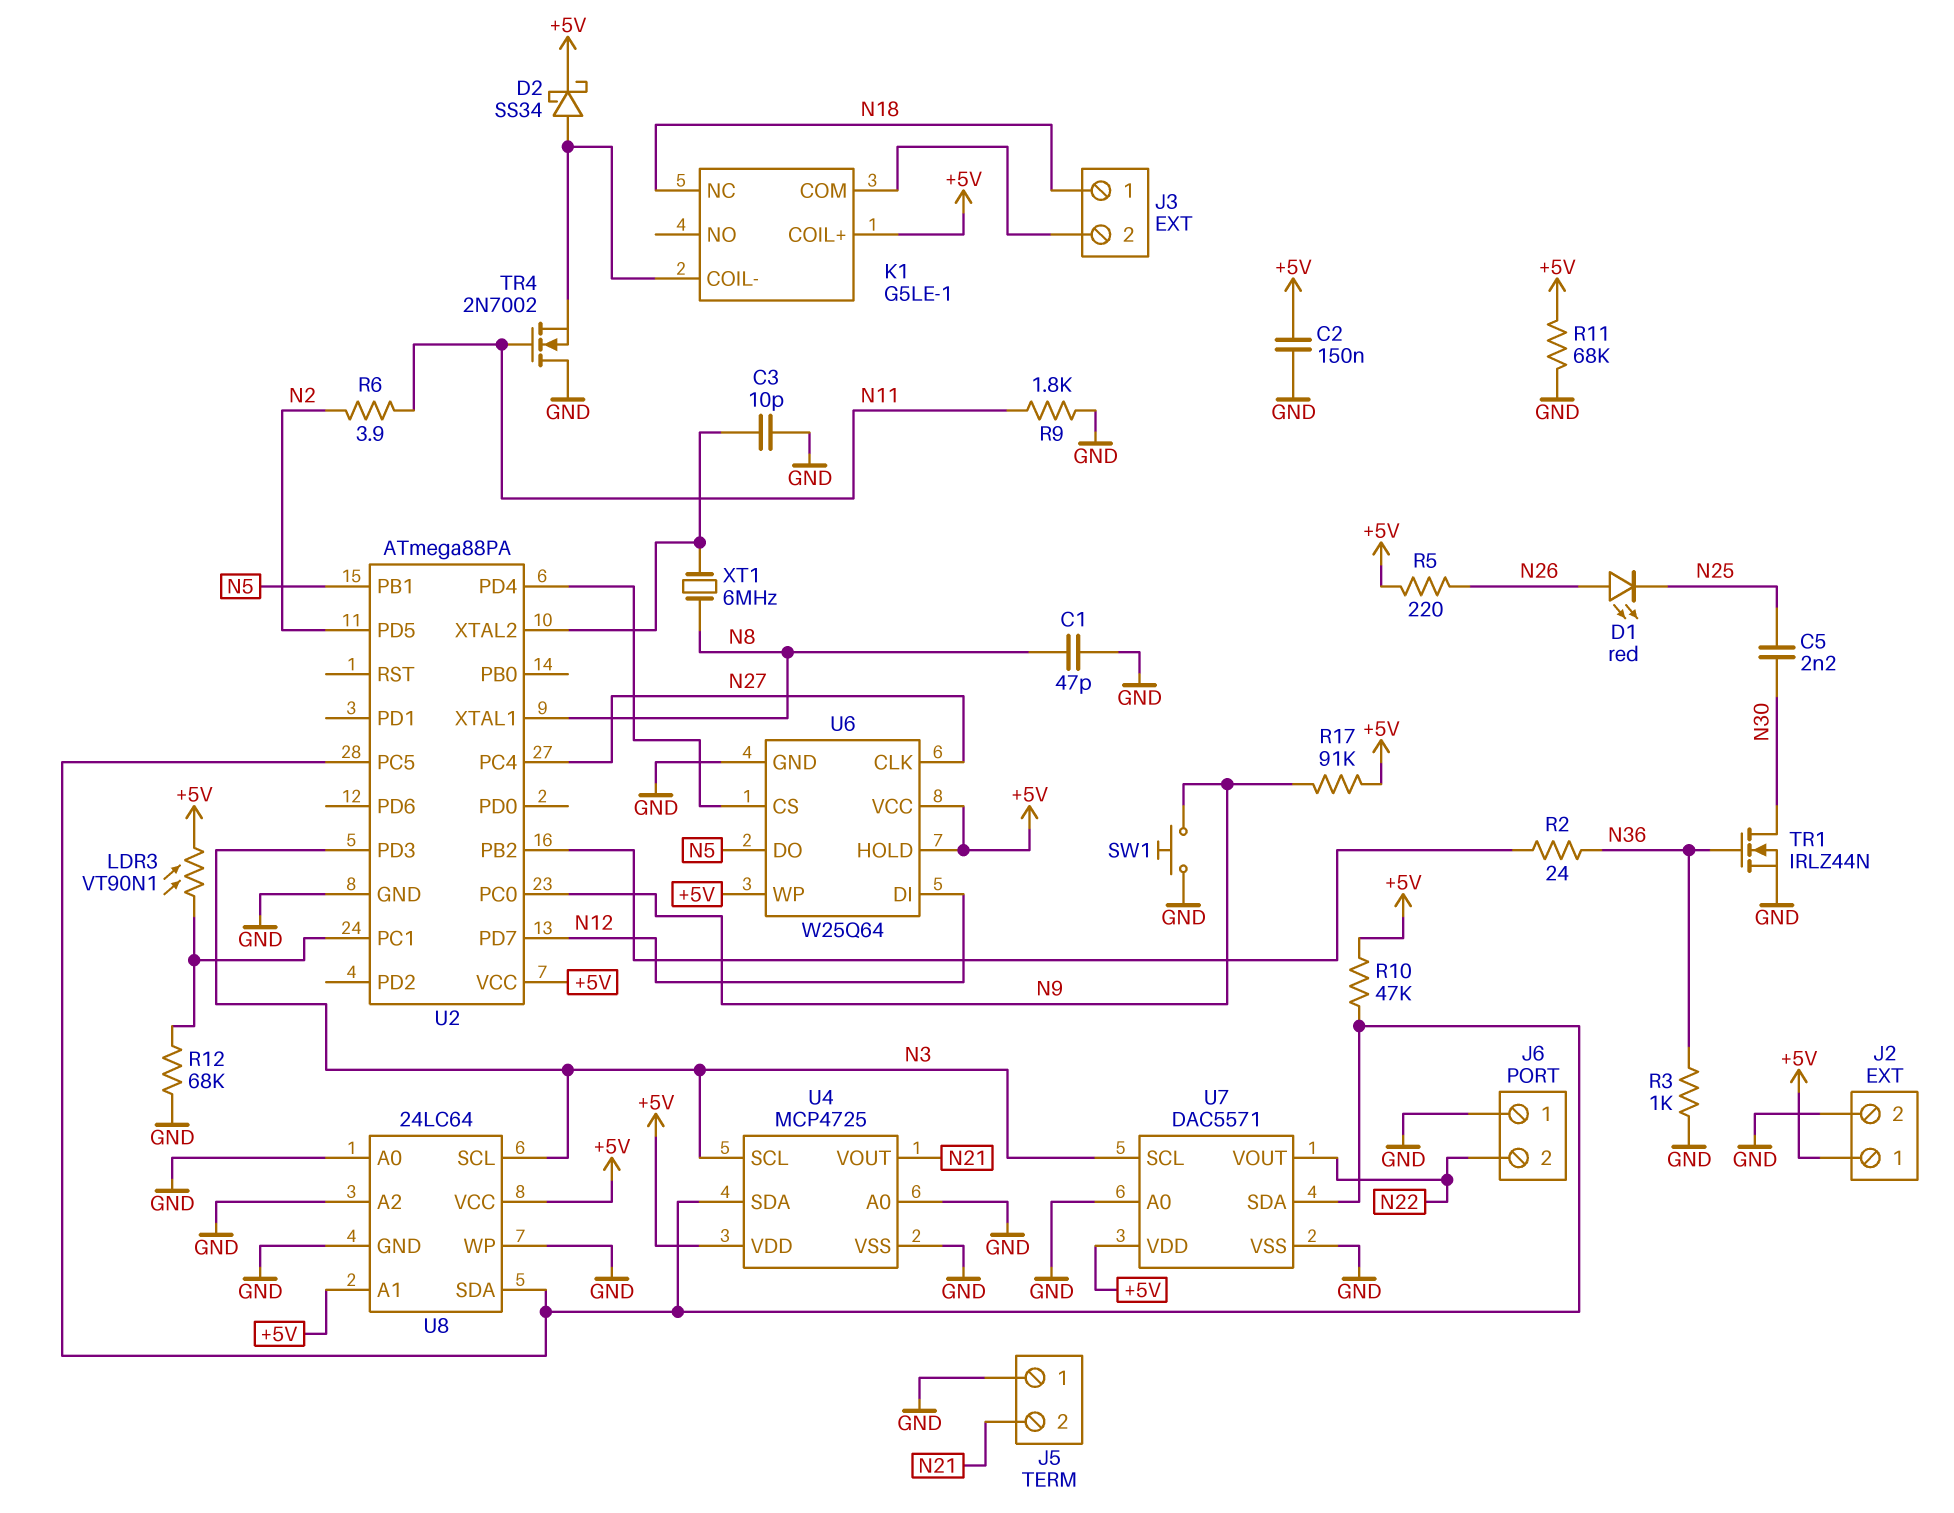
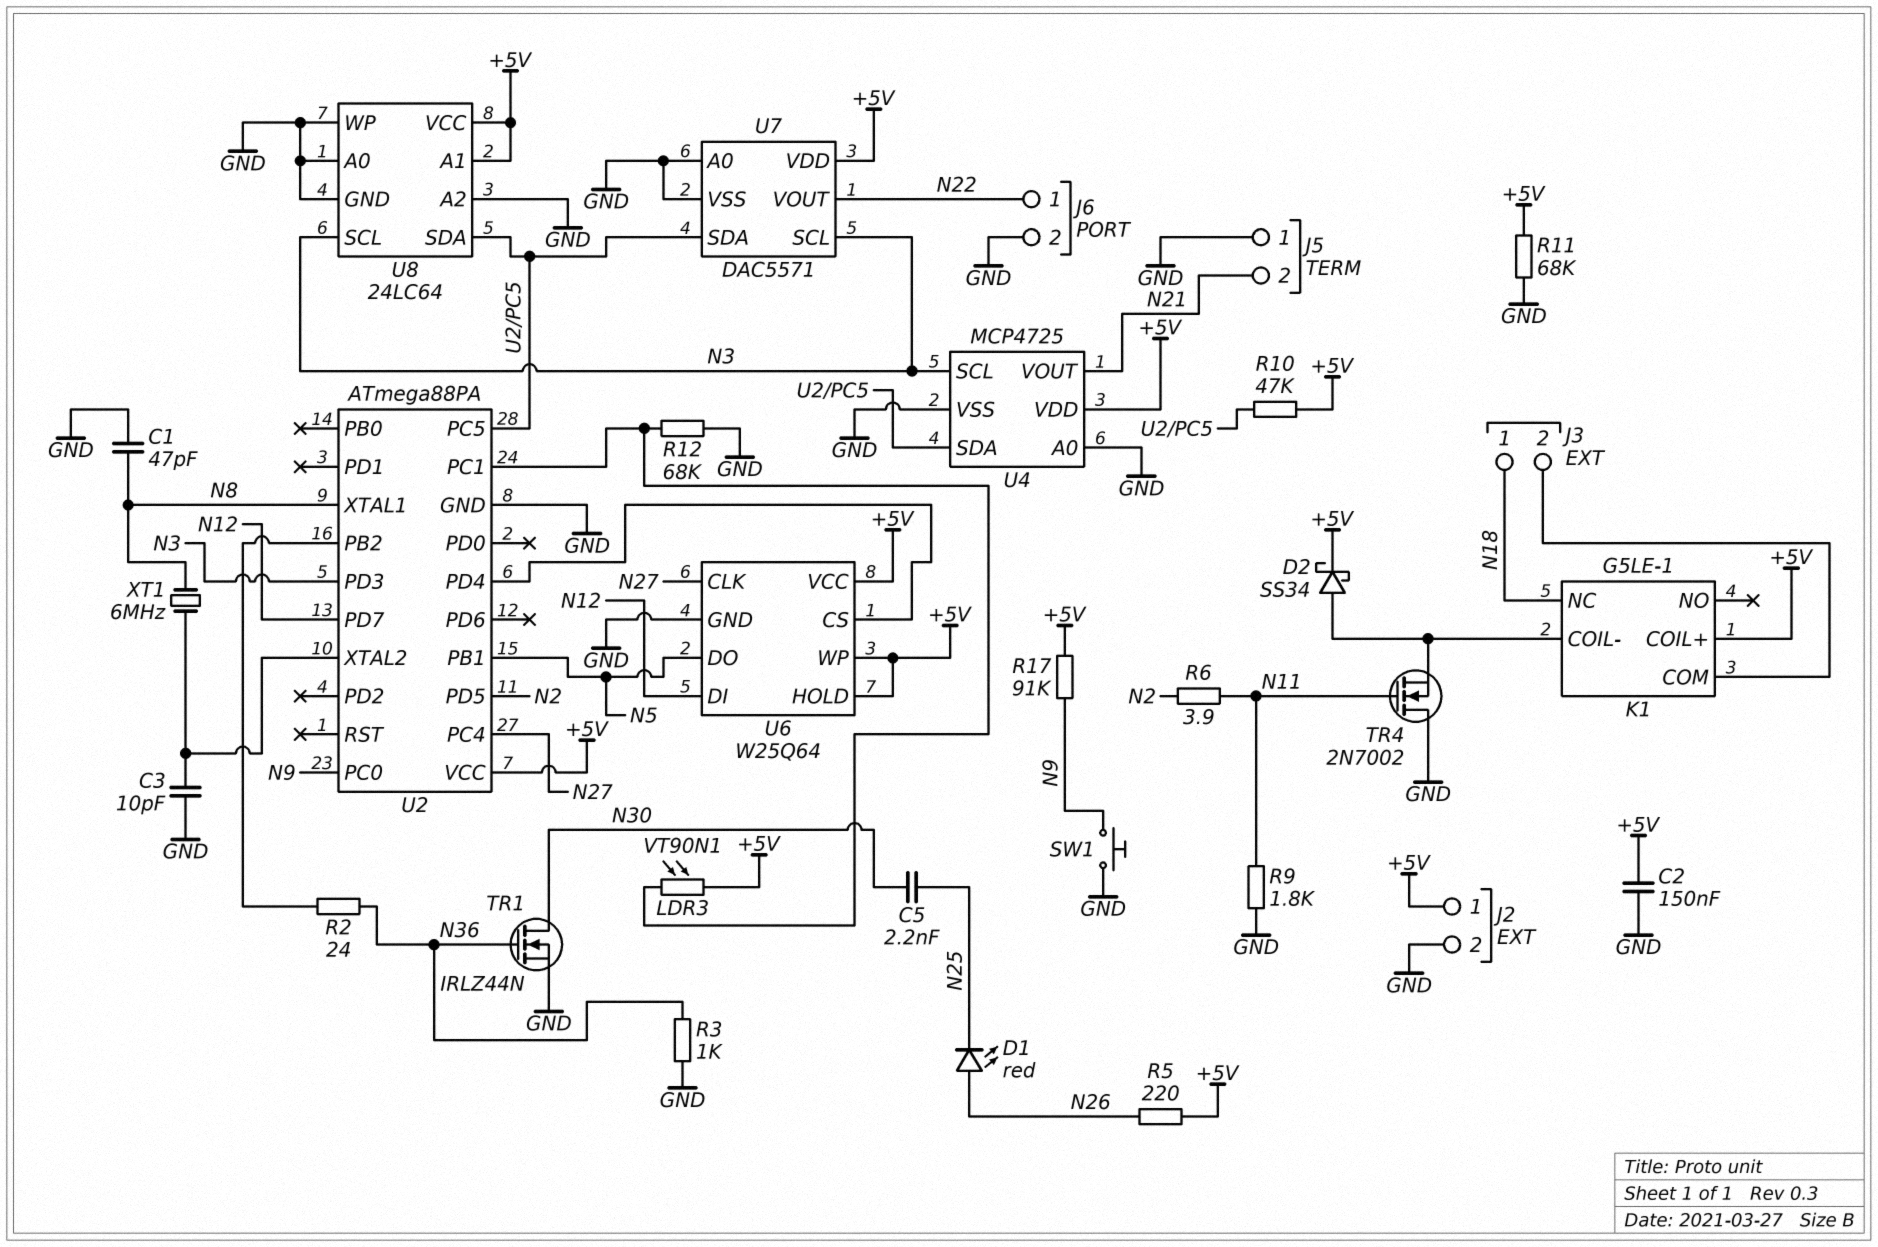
J6 pin 1: GND -> N22
J6 pin 2: N22 -> GND

